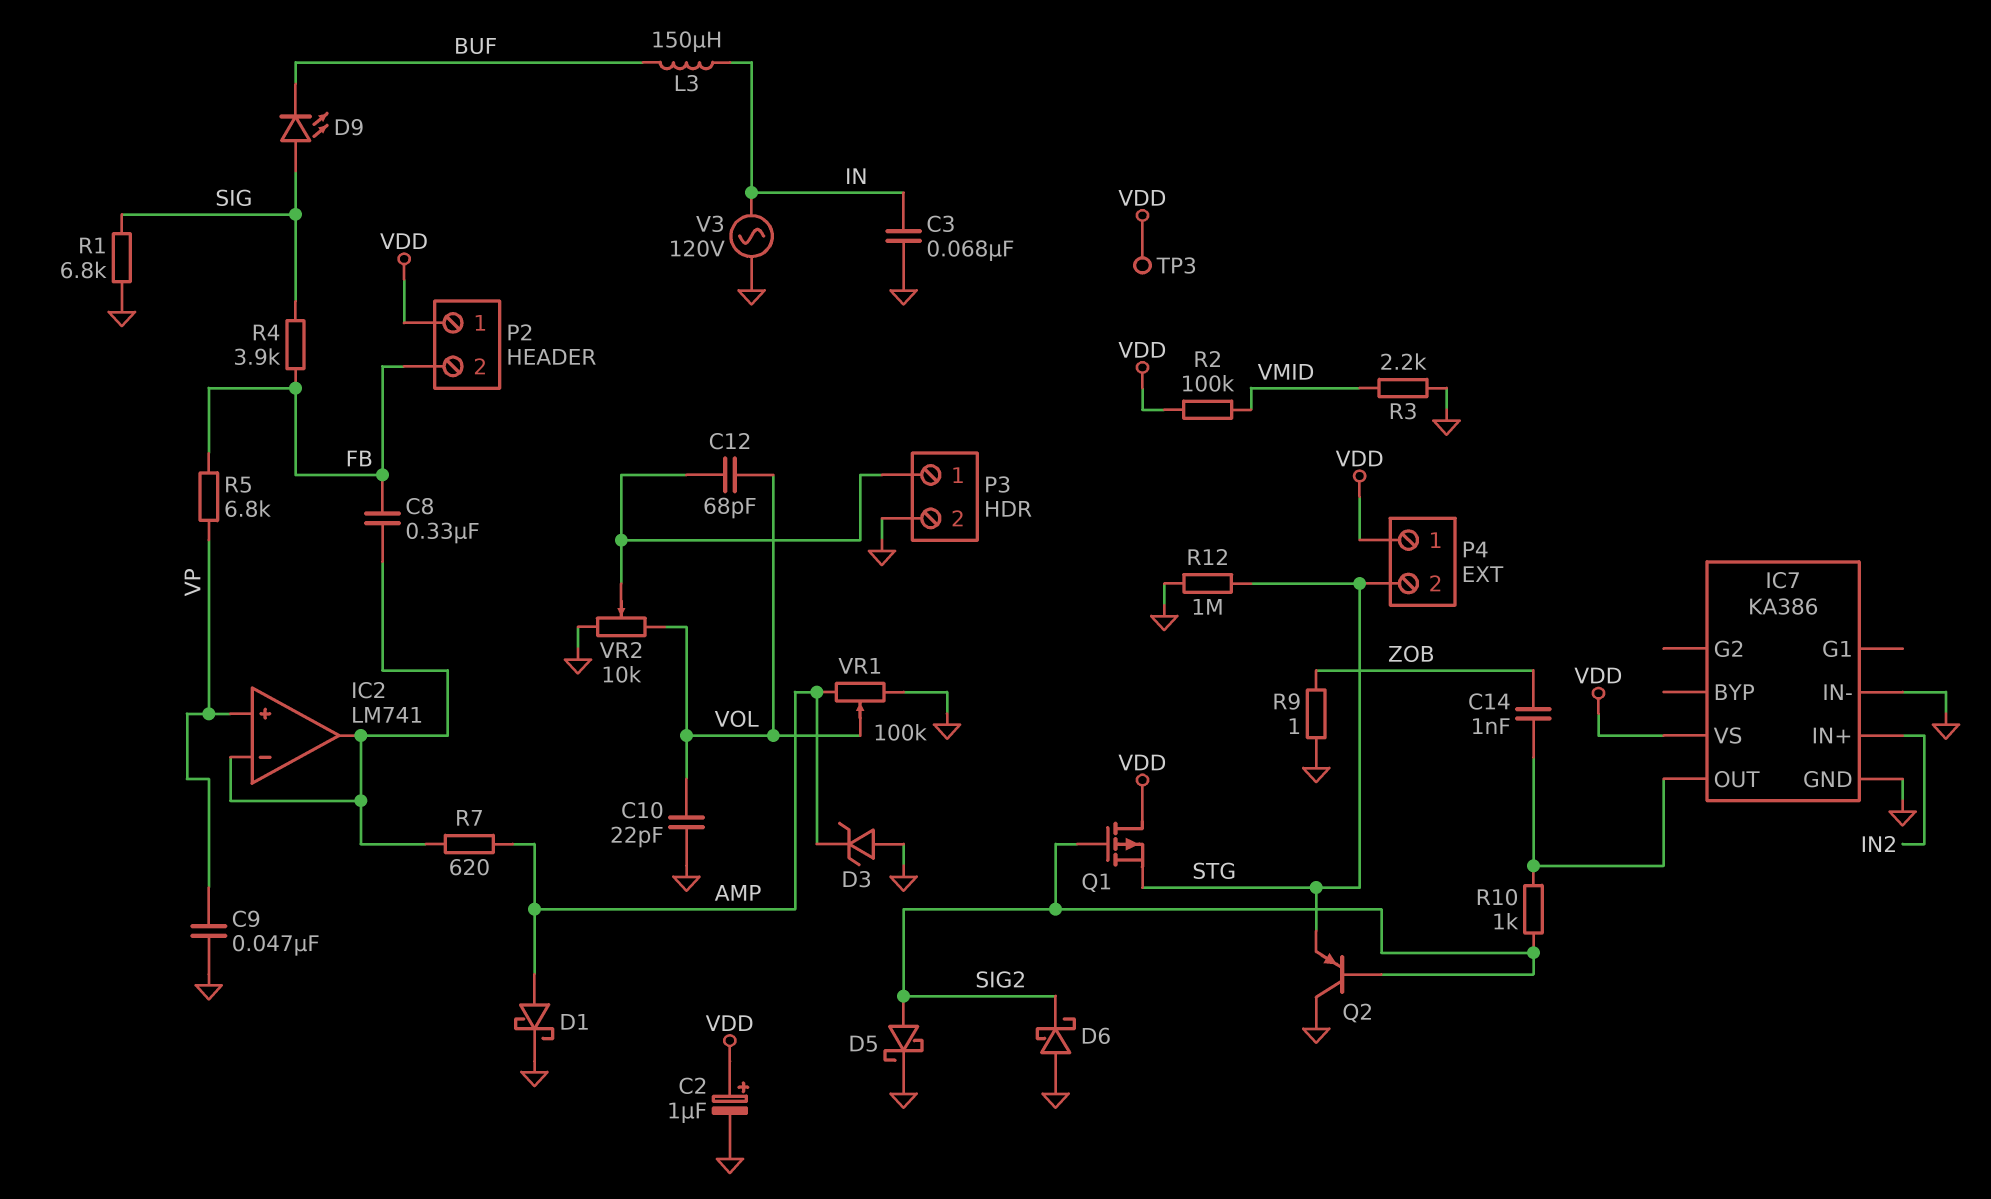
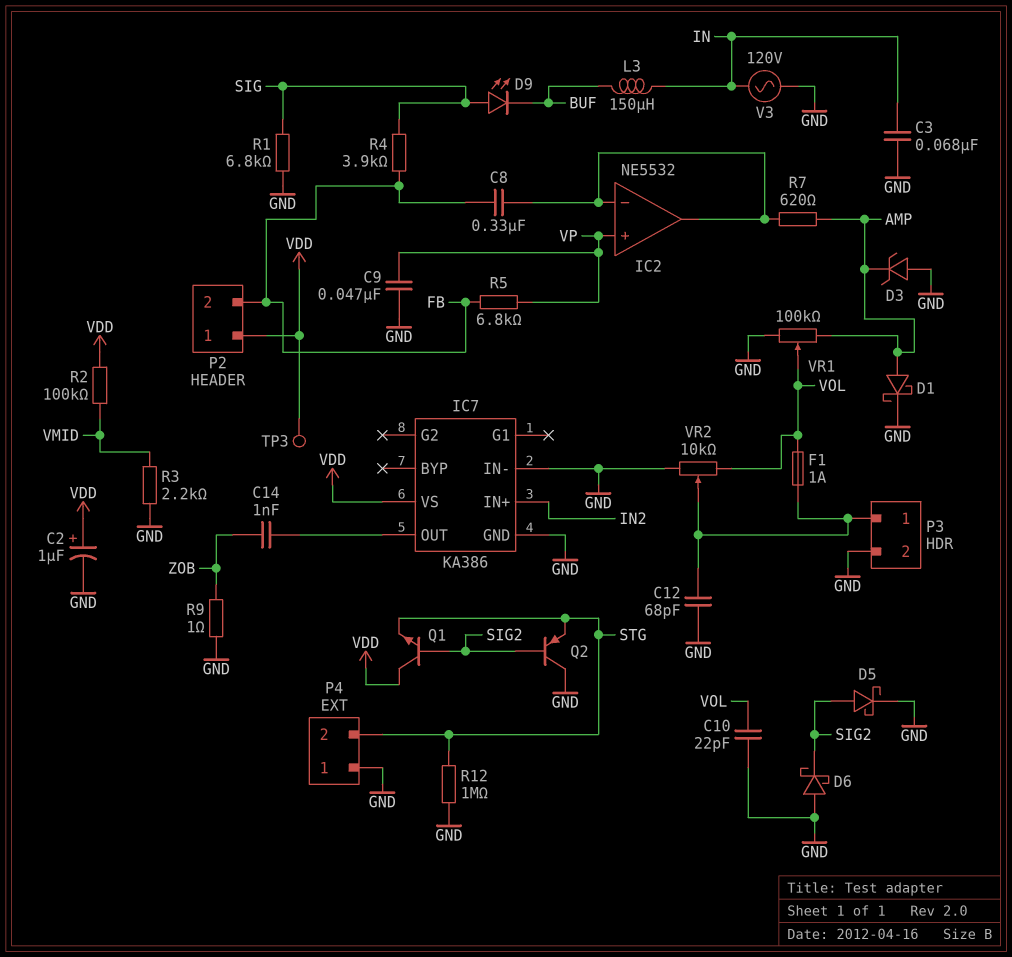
C12: 68pF (P3/1, VOL) -> 68pF (GND, P3/1)
F1: none -> 1A (P3/1, VOL)
IC2: LM741 -> NE5532
P4 pin 1: VDD -> GND
Q1: PMOS (G SIG2, D VDD, S STG) -> NPN (B SIG2, C VDD, E STG)
R10: 1k (IC7/OUT, SIG2) -> none

